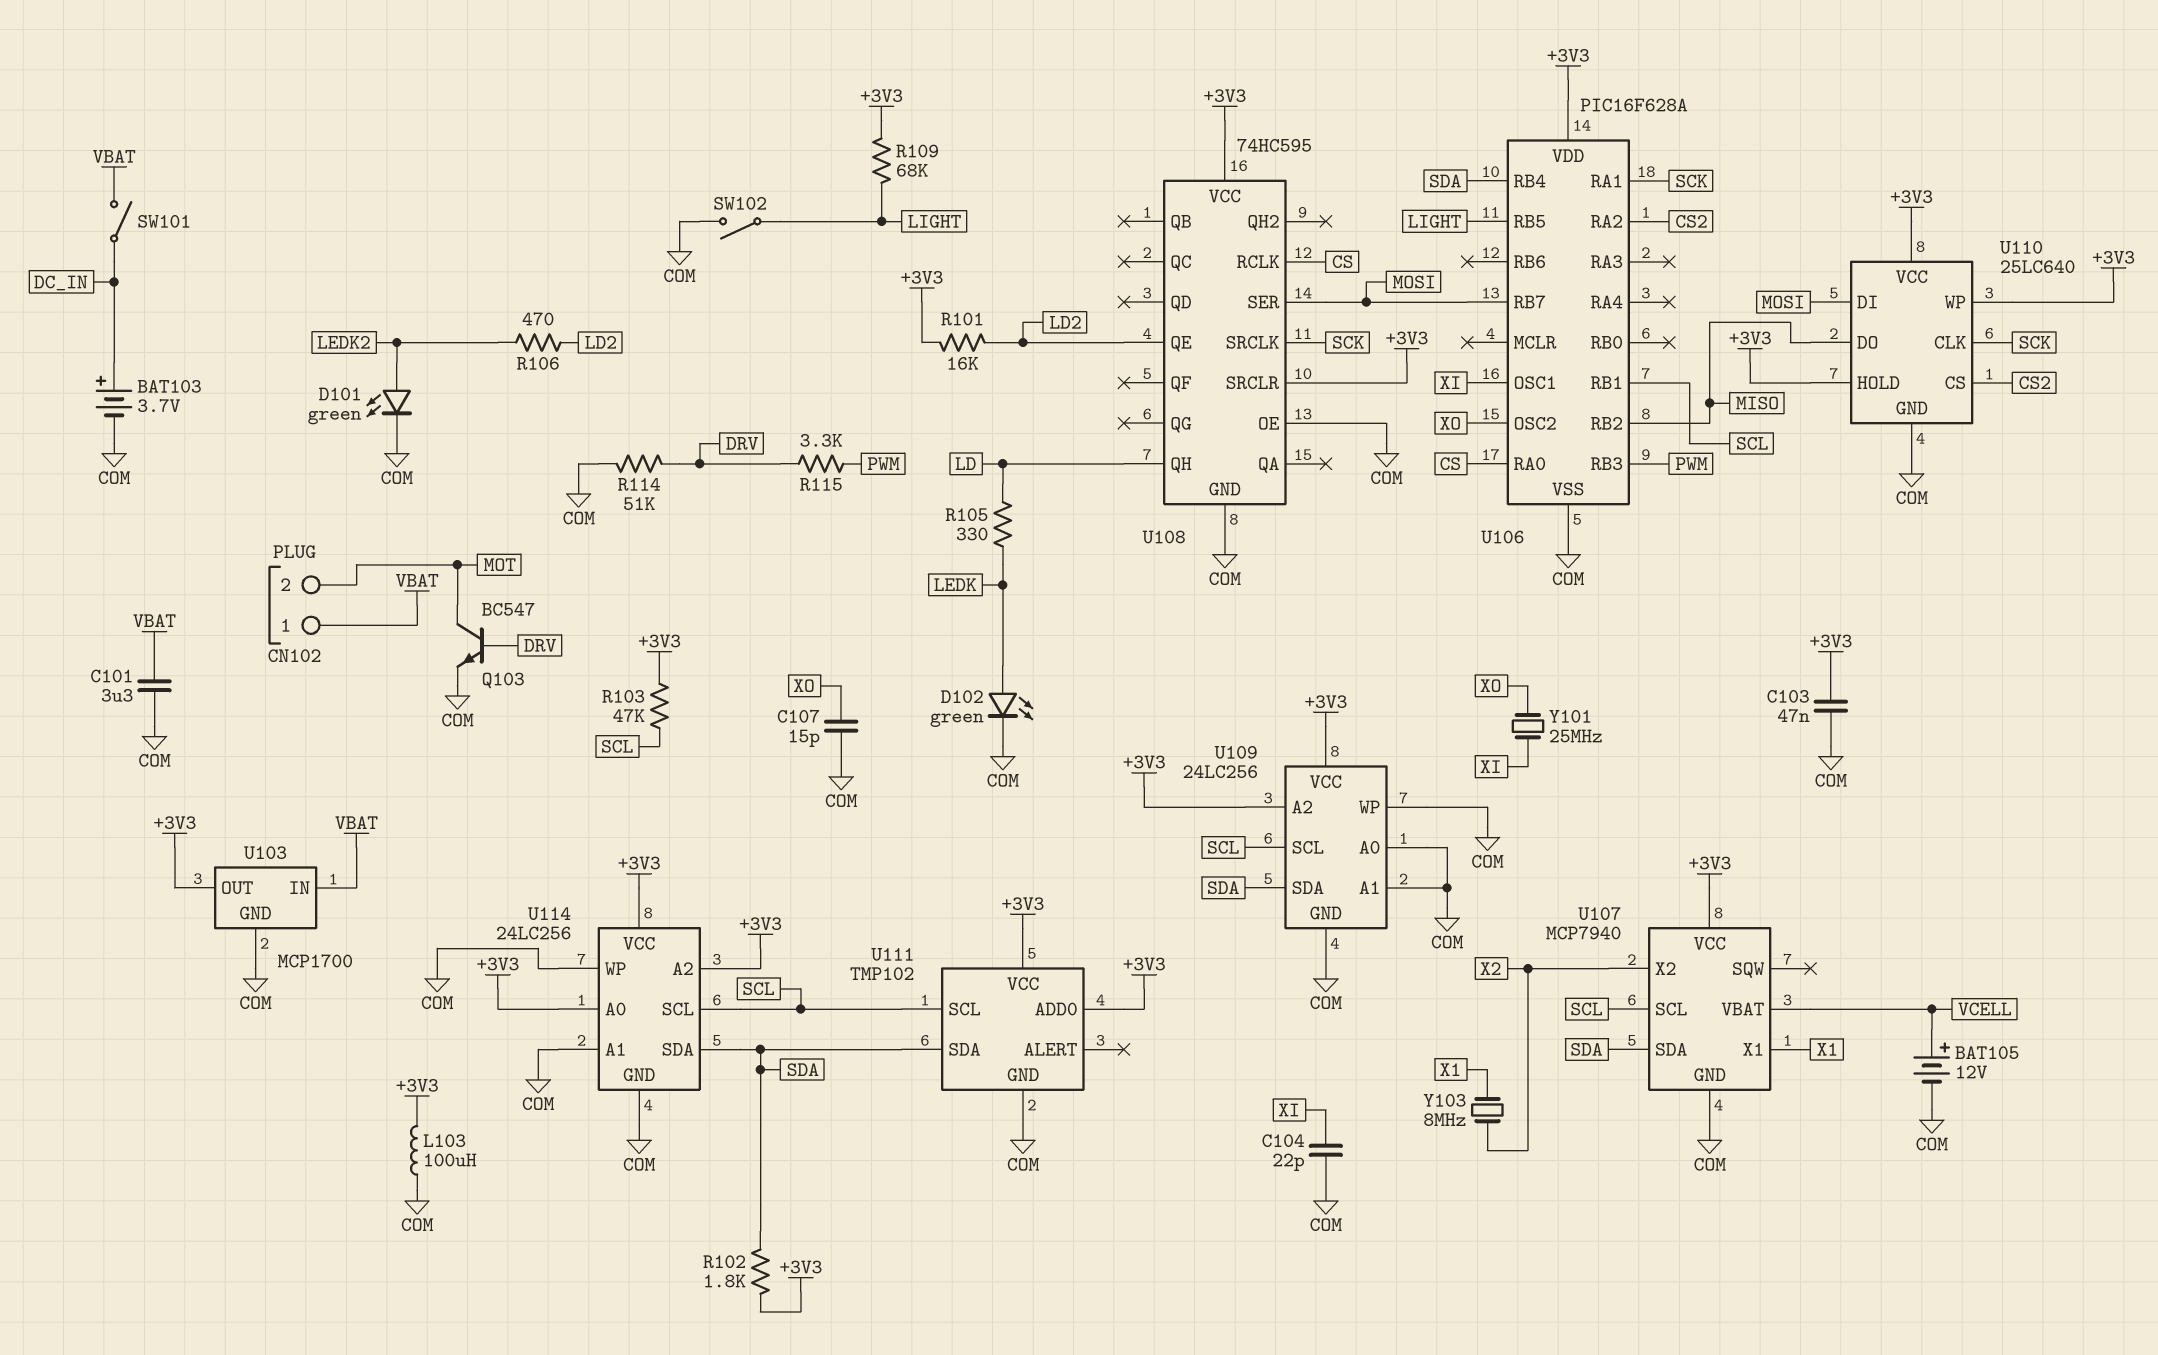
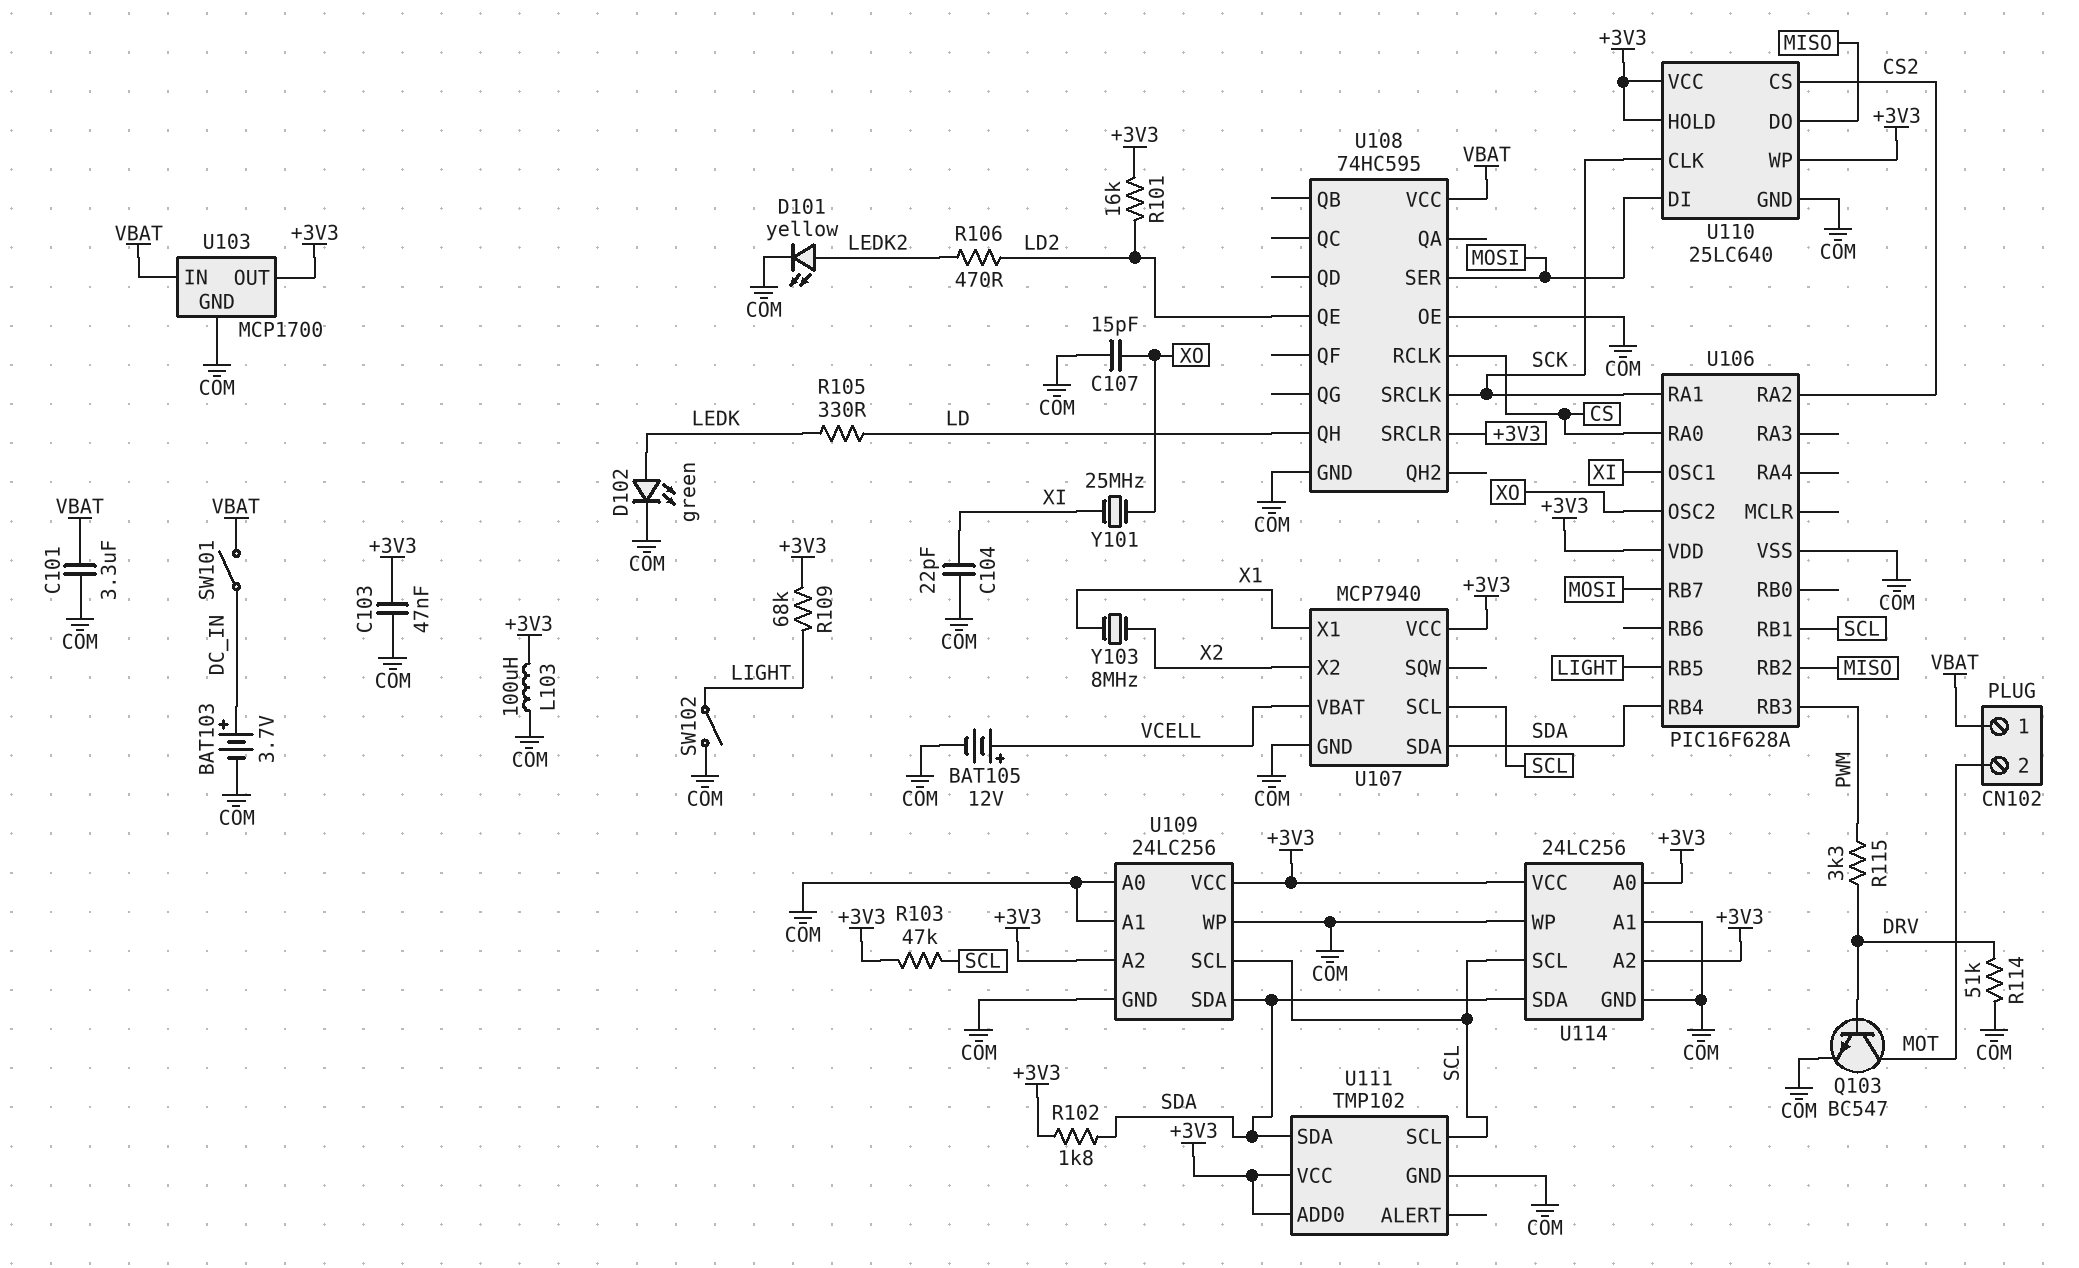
D101: LED green (A LEDK2, K COM) -> LED yellow (A LEDK2, K COM)
U108 pin VCC: +3V3 -> VBAT

